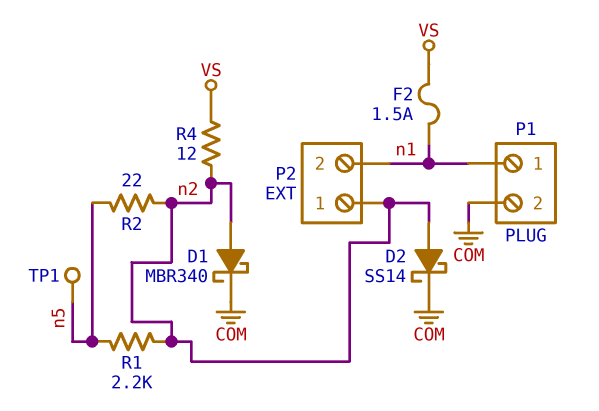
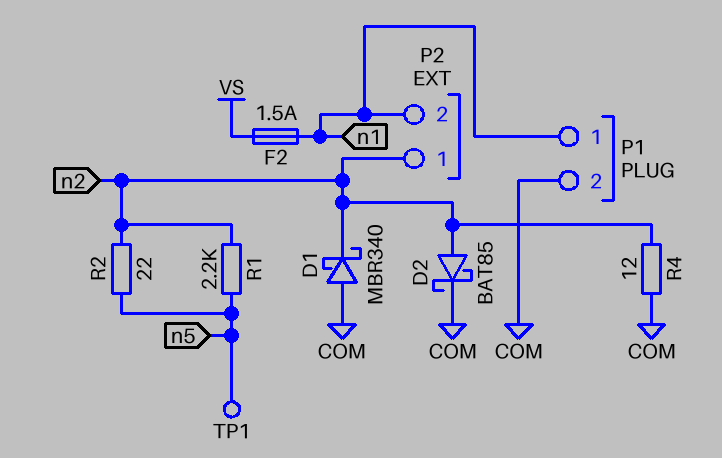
D1: schottky MBR340 (A n2, K COM) -> schottky MBR340 (A COM, K n2)
D2: schottky SS14 (A n2, K COM) -> schottky BAT85 (A n2, K COM)
R4: 12 (VS, n2) -> 12 (COM, n2)

